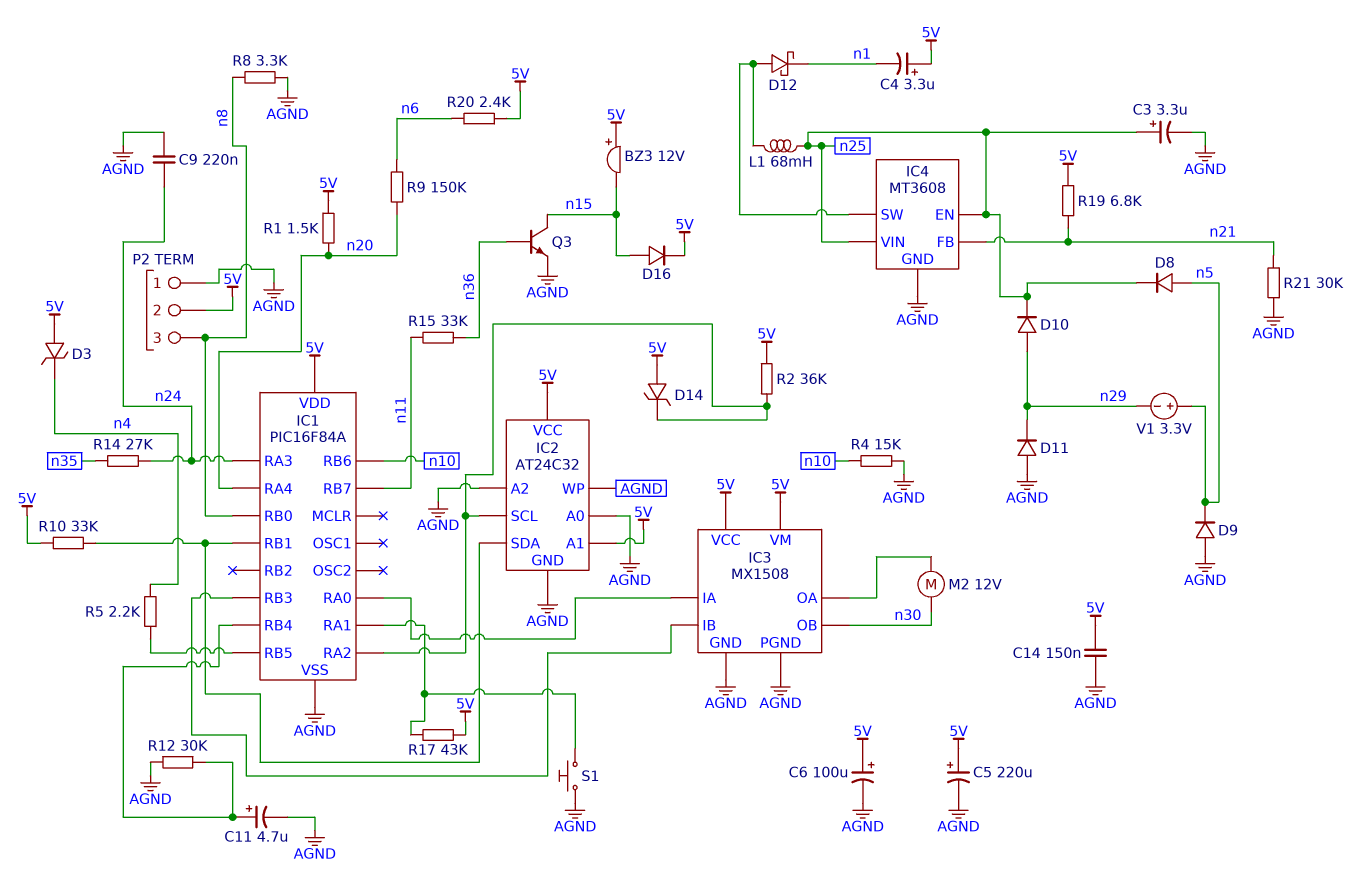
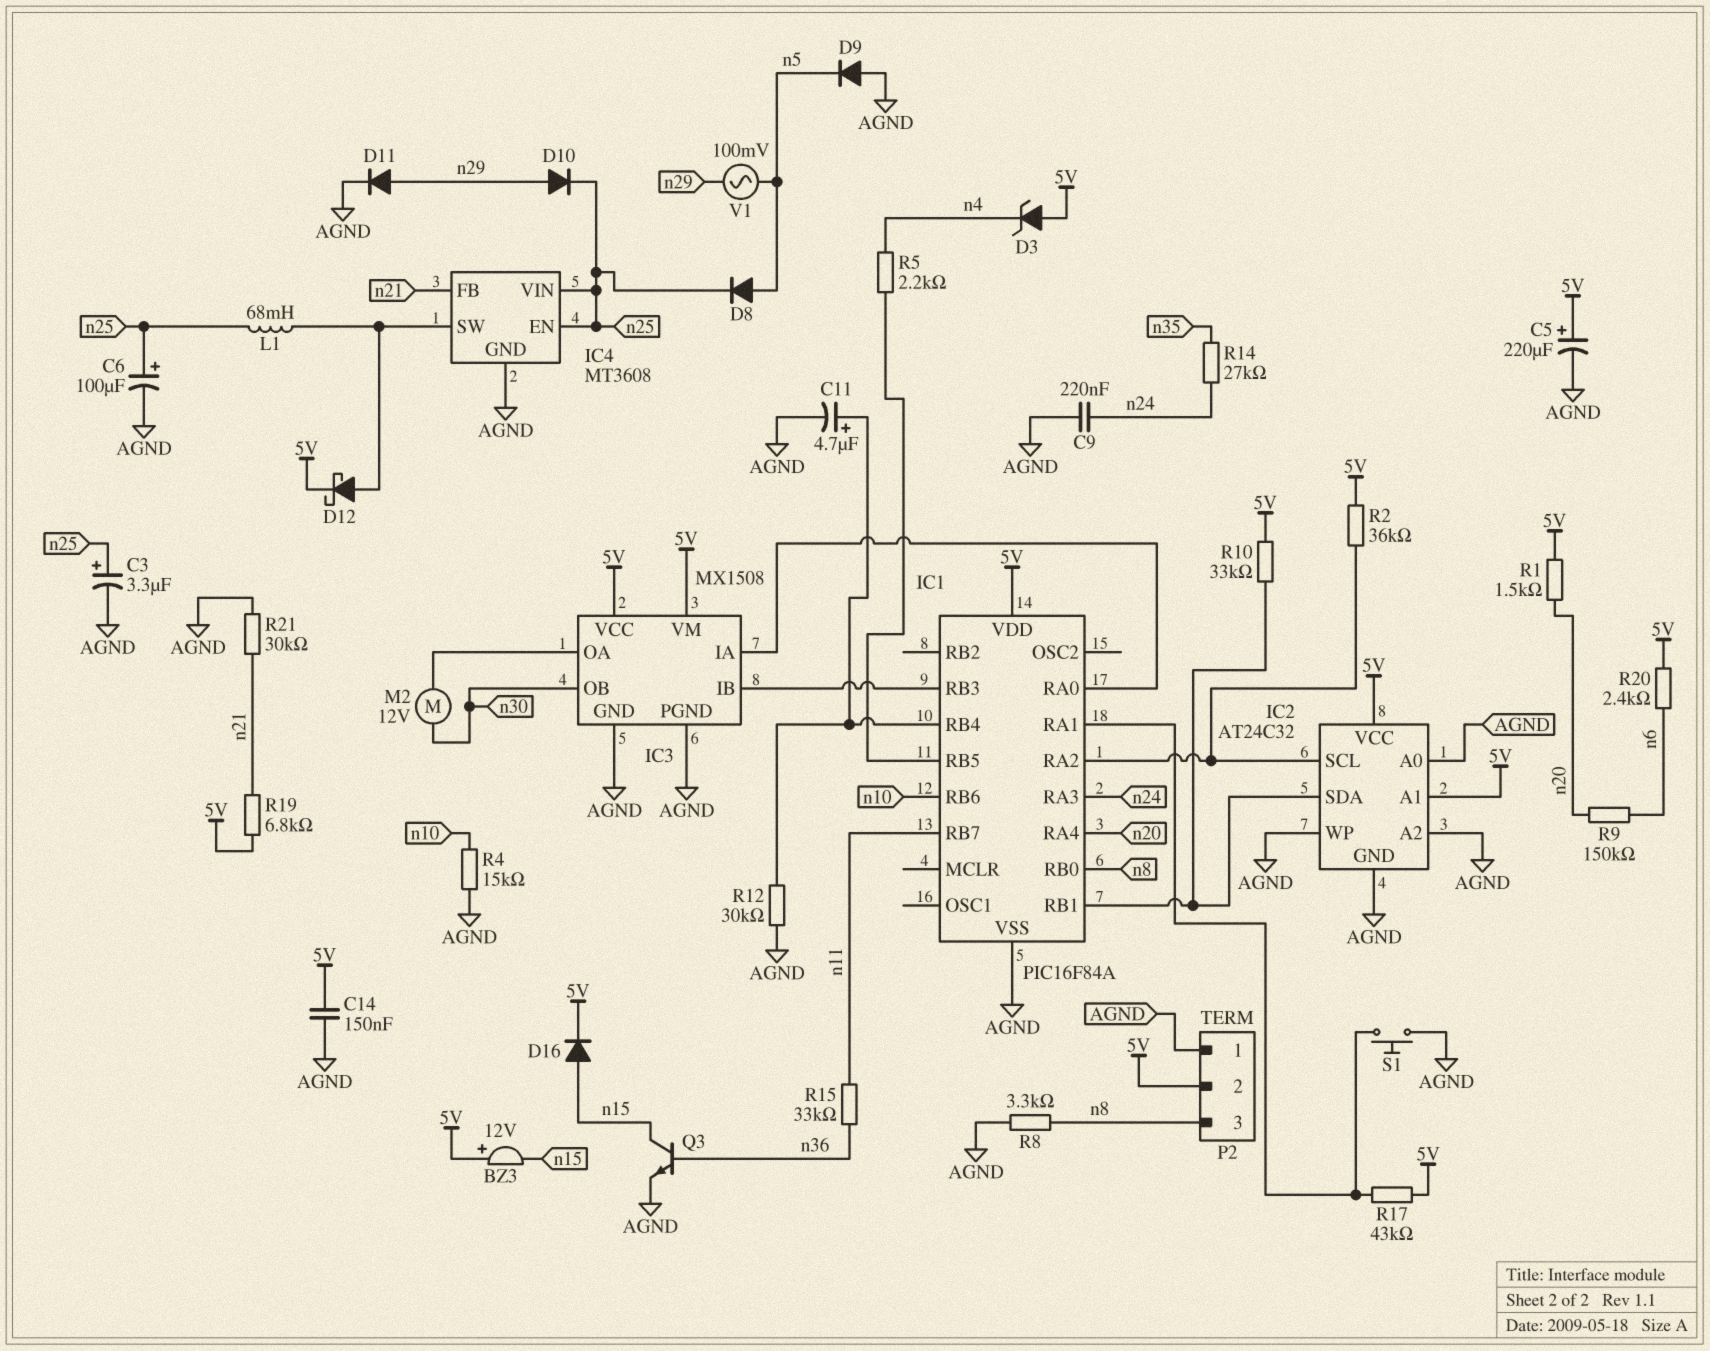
C4: 3.3uF (plus 5V, minus n1) -> none
C6: 100uF (plus 5V, minus AGND) -> 100uF (plus n25, minus AGND)
D11: diode (A AGND, K n29) -> diode (A n29, K AGND)
D12: schottky (A IC4/SW, K n1) -> schottky (A IC4/SW, K 5V)
D14: zener (A 5V, K IC1/RA2) -> none
V1: 3.3V (plus n5, minus n29) -> AC 100mV (n5, n29)

